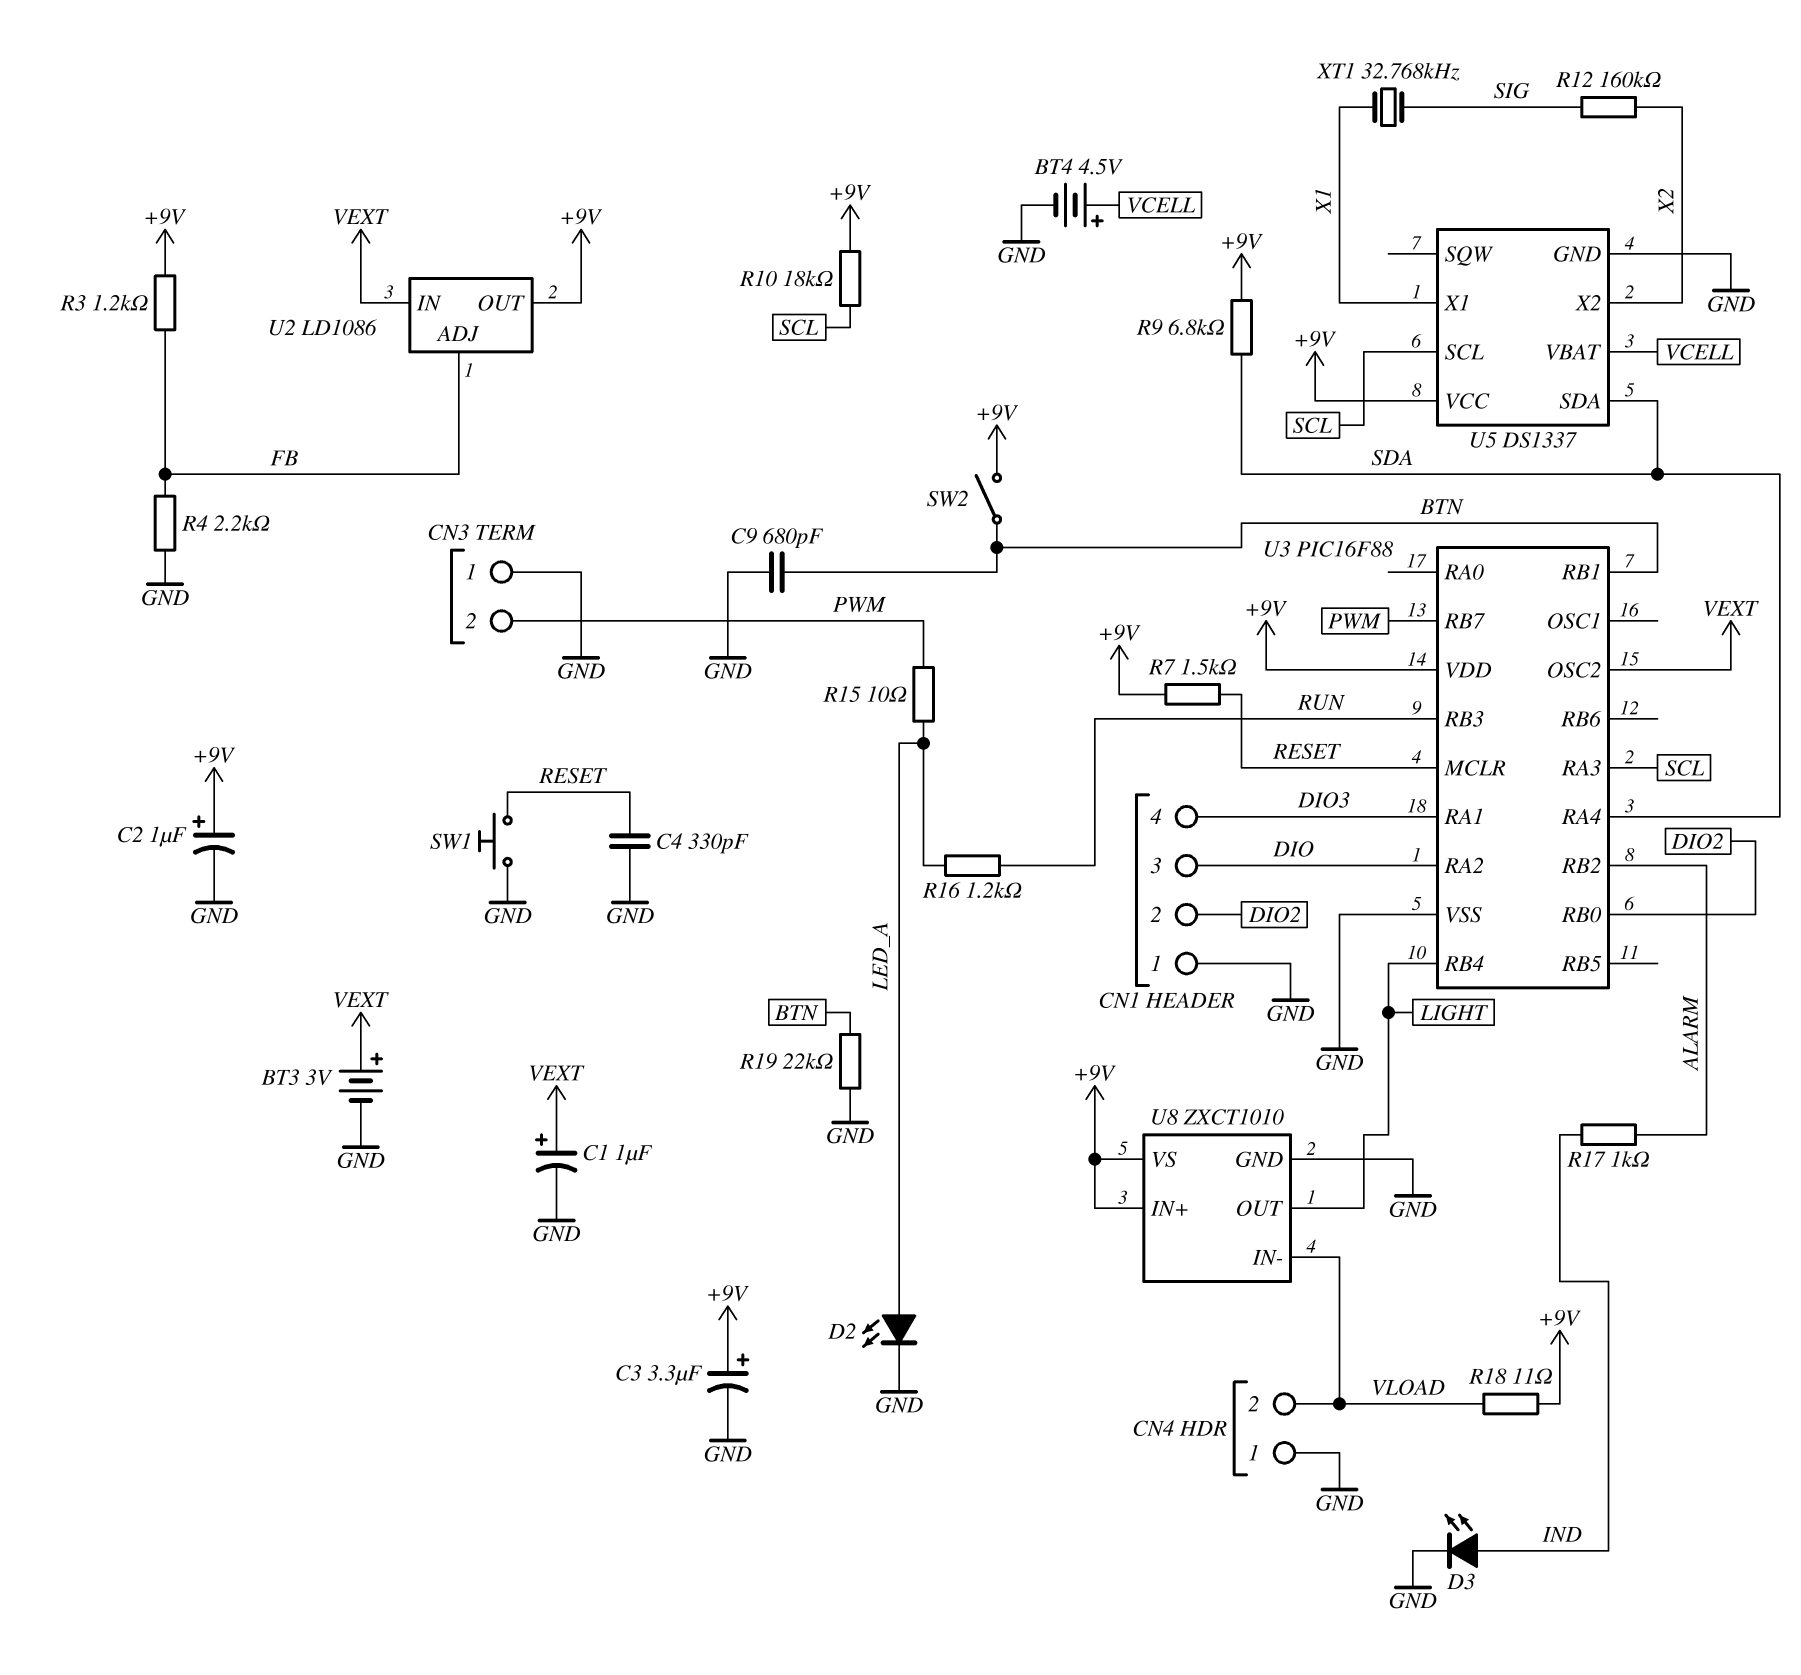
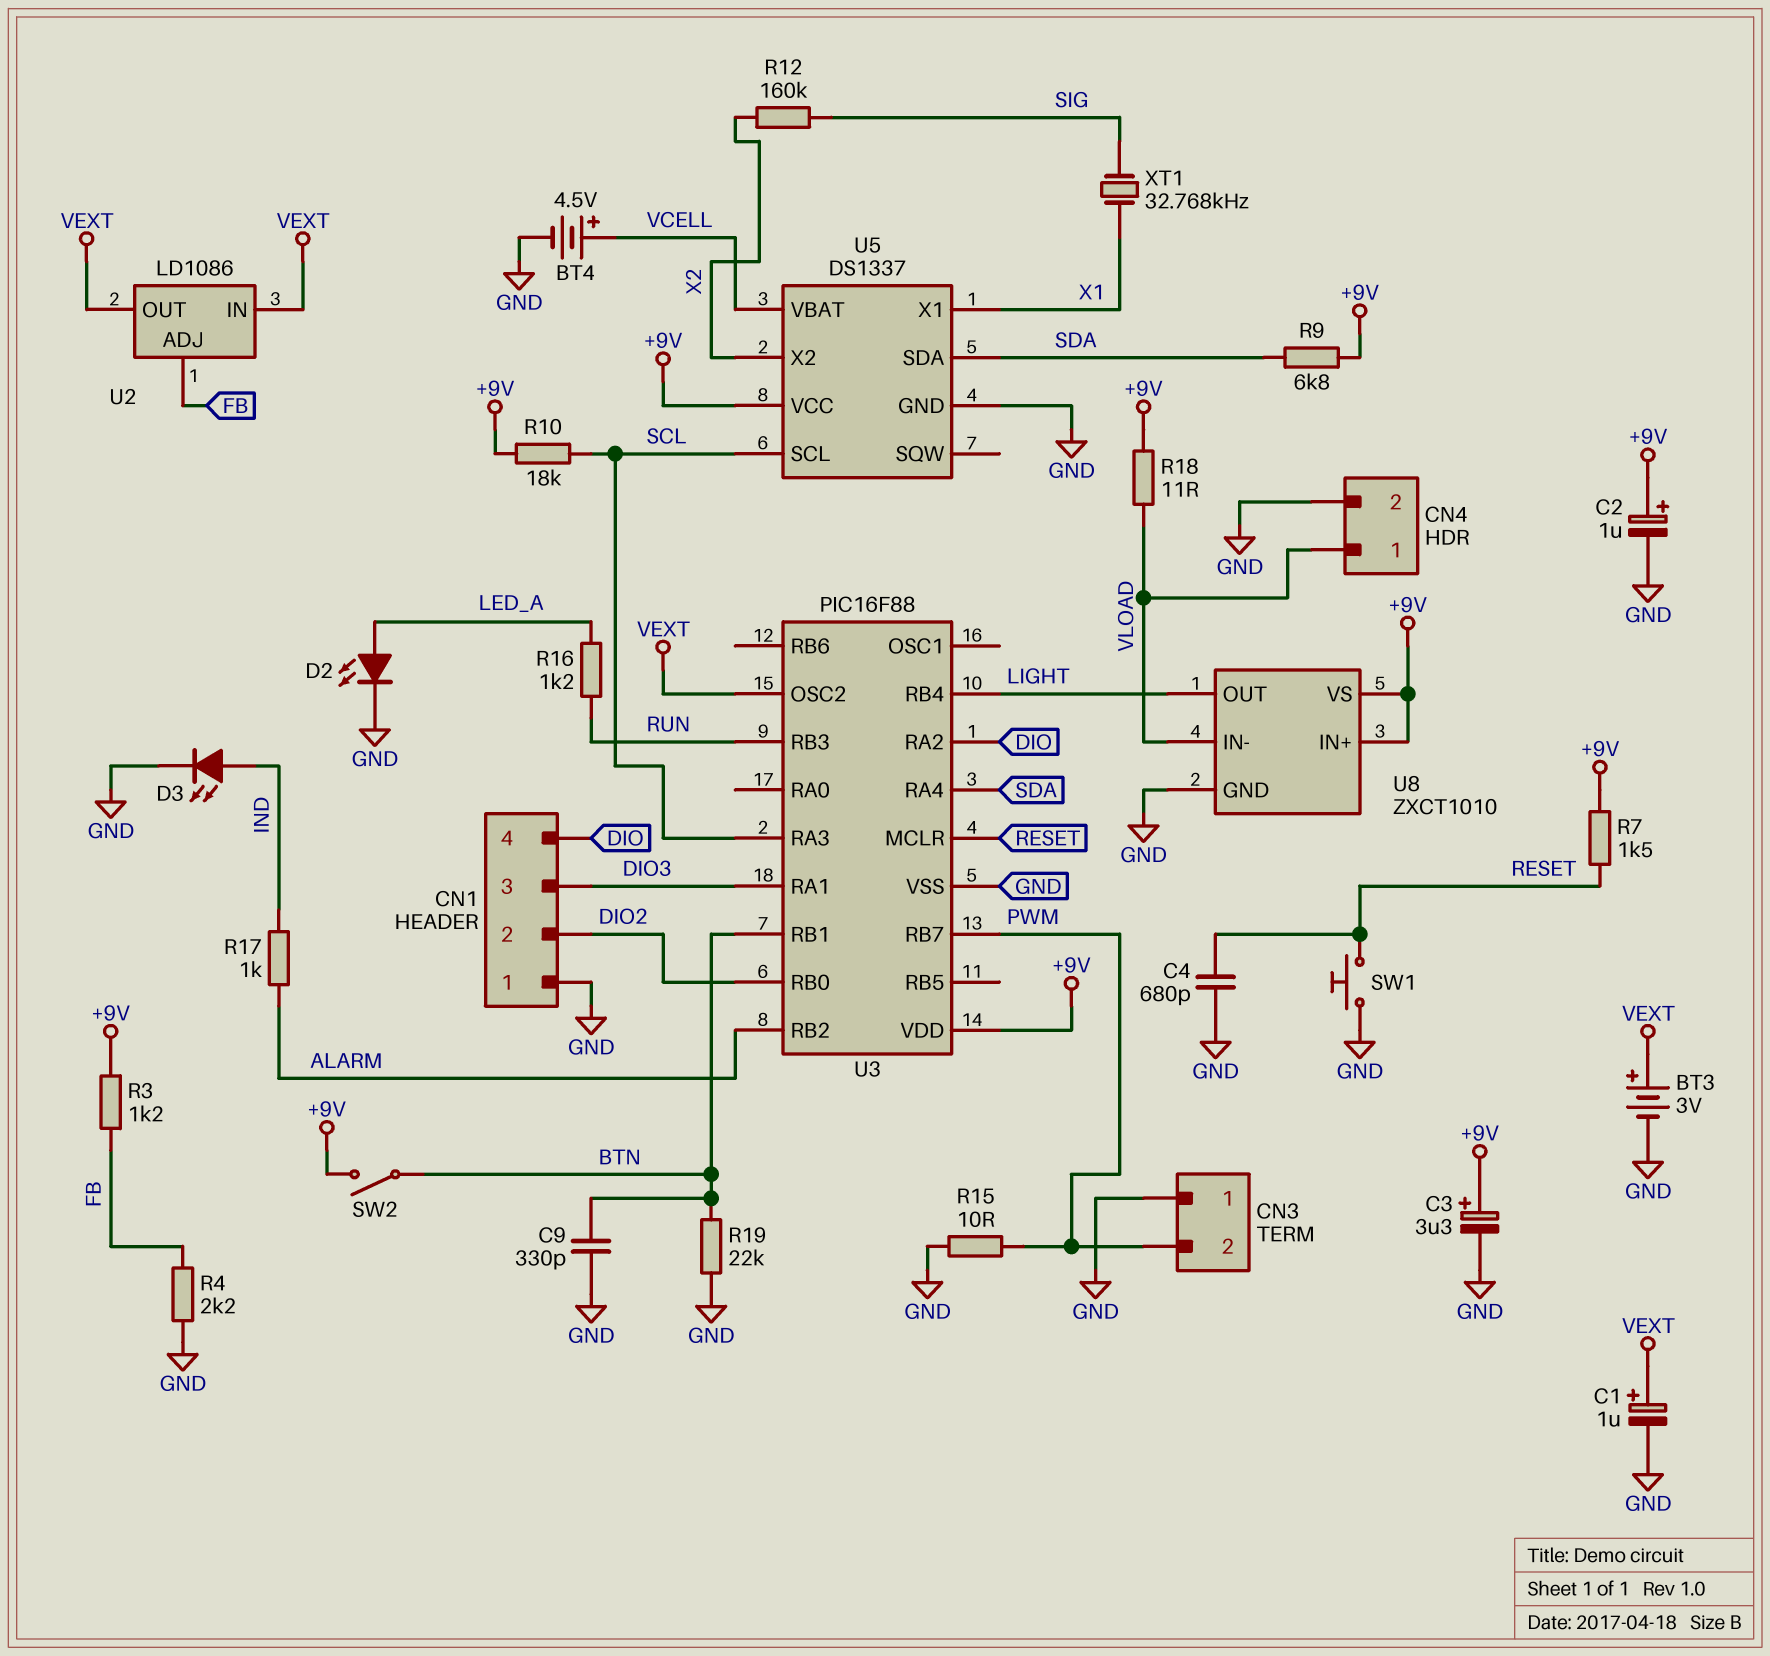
C4: 330pF (GND, RESET) -> 680pF (GND, RESET)
C9: 680pF (BTN, GND) -> 330pF (BTN, GND)
CN1 pin 3: DIO -> DIO3
CN1 pin 4: DIO3 -> DIO
CN4 pin 1: GND -> VLOAD
CN4 pin 2: VLOAD -> GND
R15: 10 (LED_A, PWM) -> 10 (GND, PWM)
U2 pin OUT: +9V -> VEXT

